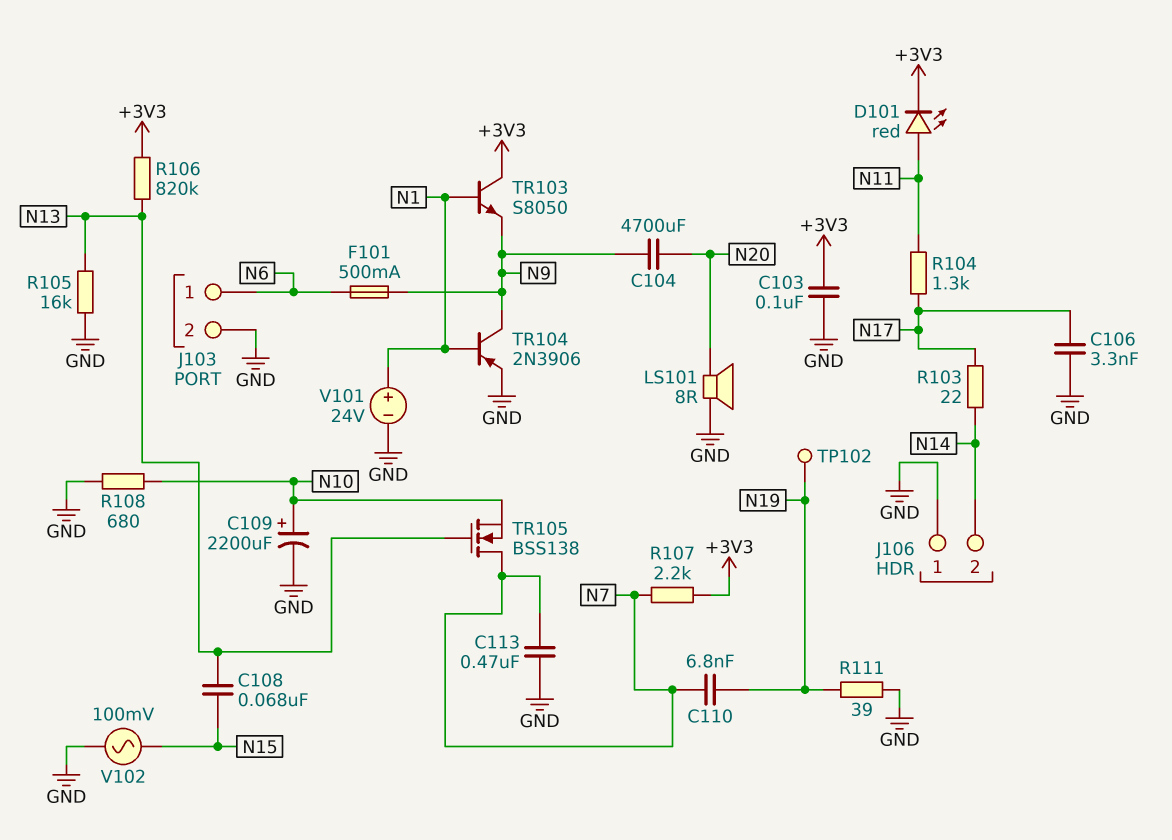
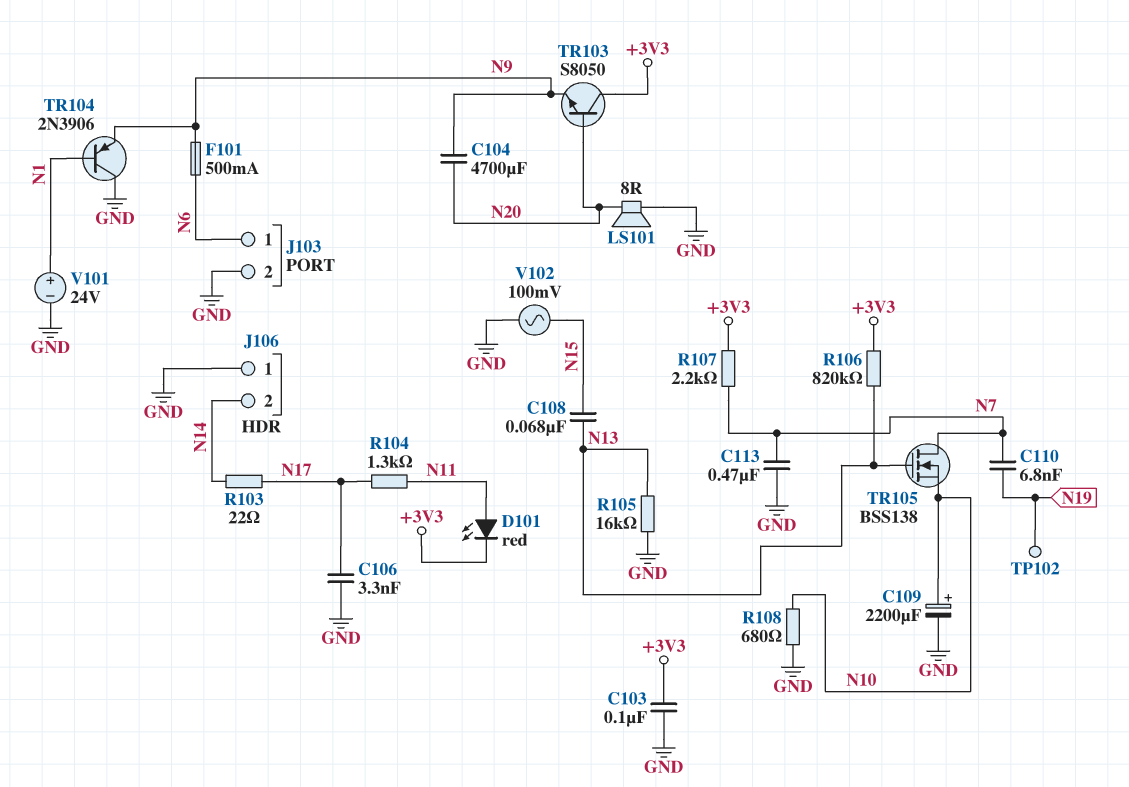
R111: 39 (GND, N19) -> none
TR103: NPN S8050 (B N1, C +3V3, E N9) -> NPN S8050 (B N20, C +3V3, E N9)
TR104: PNP 2N3906 (B N1, C N9, E GND) -> PNP 2N3906 (B N1, C GND, E N9)

